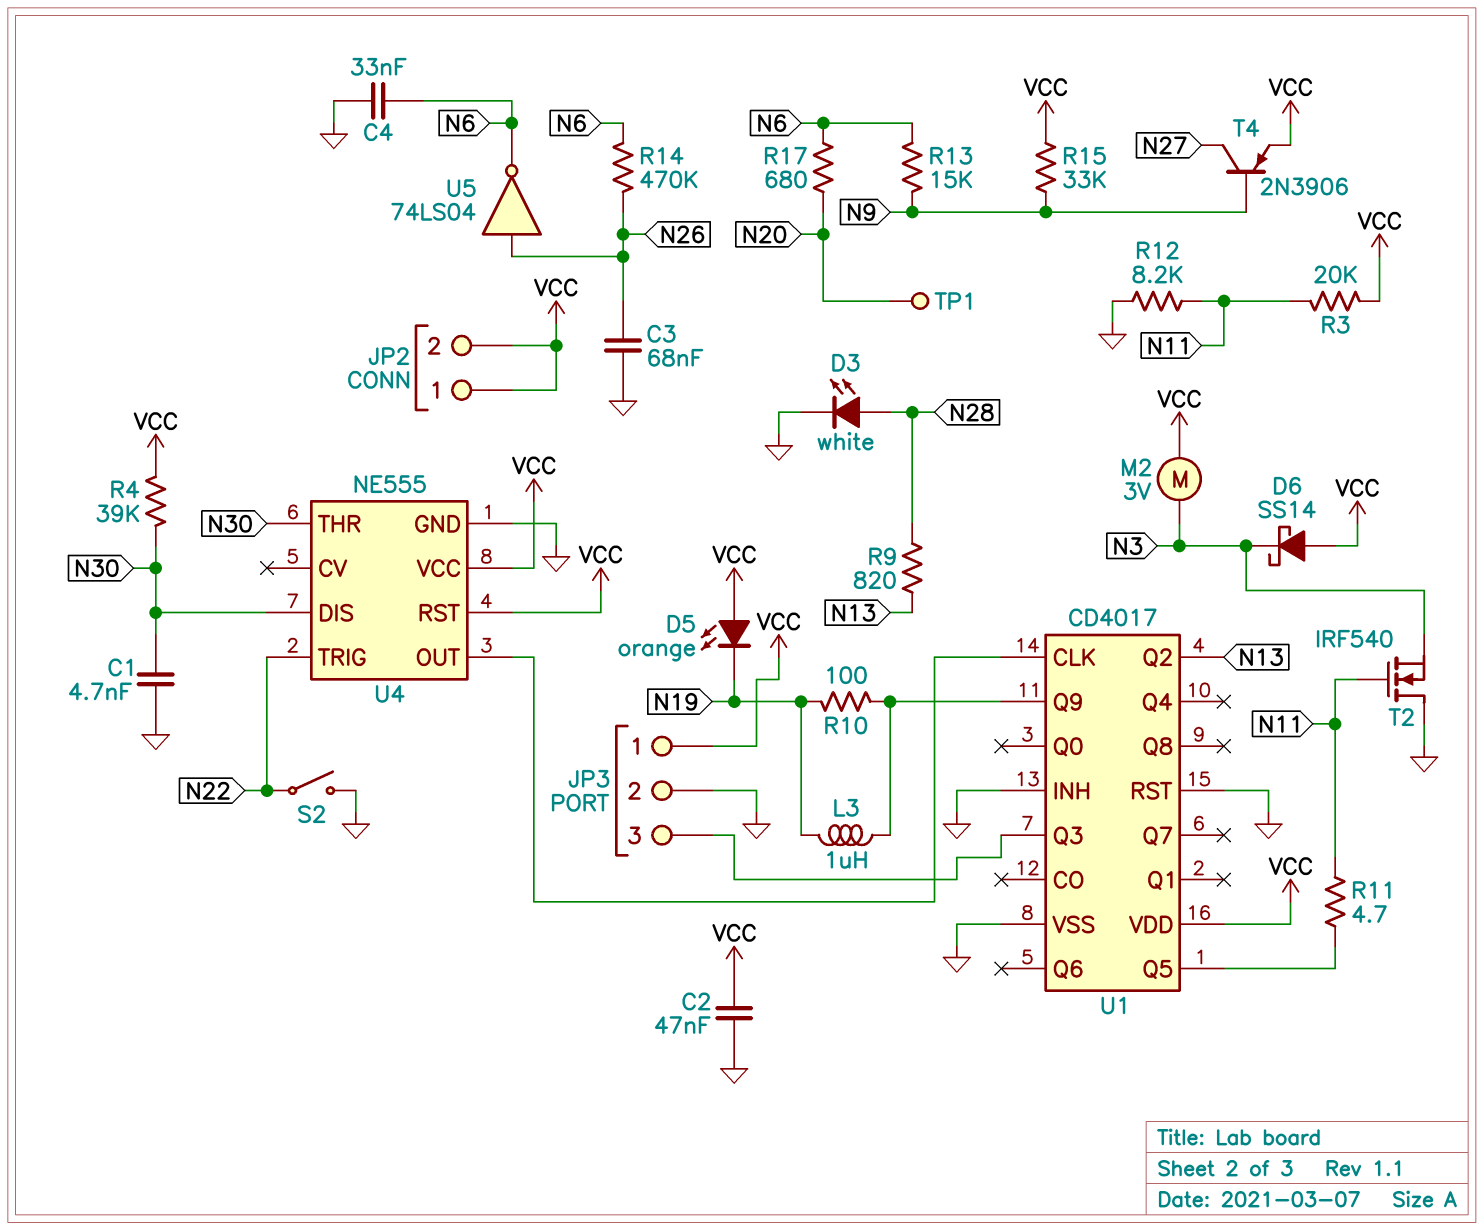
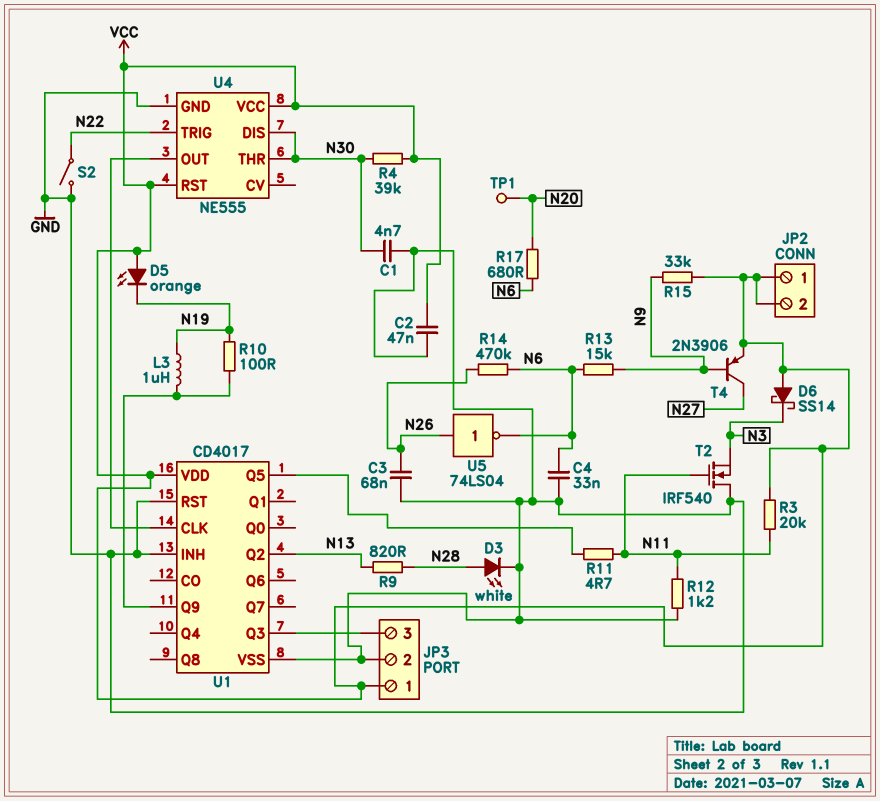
M2: motor 3V (N3, VCC) -> none
R12: 8.2k (GND, N11) -> 1.2k (GND, N11)

